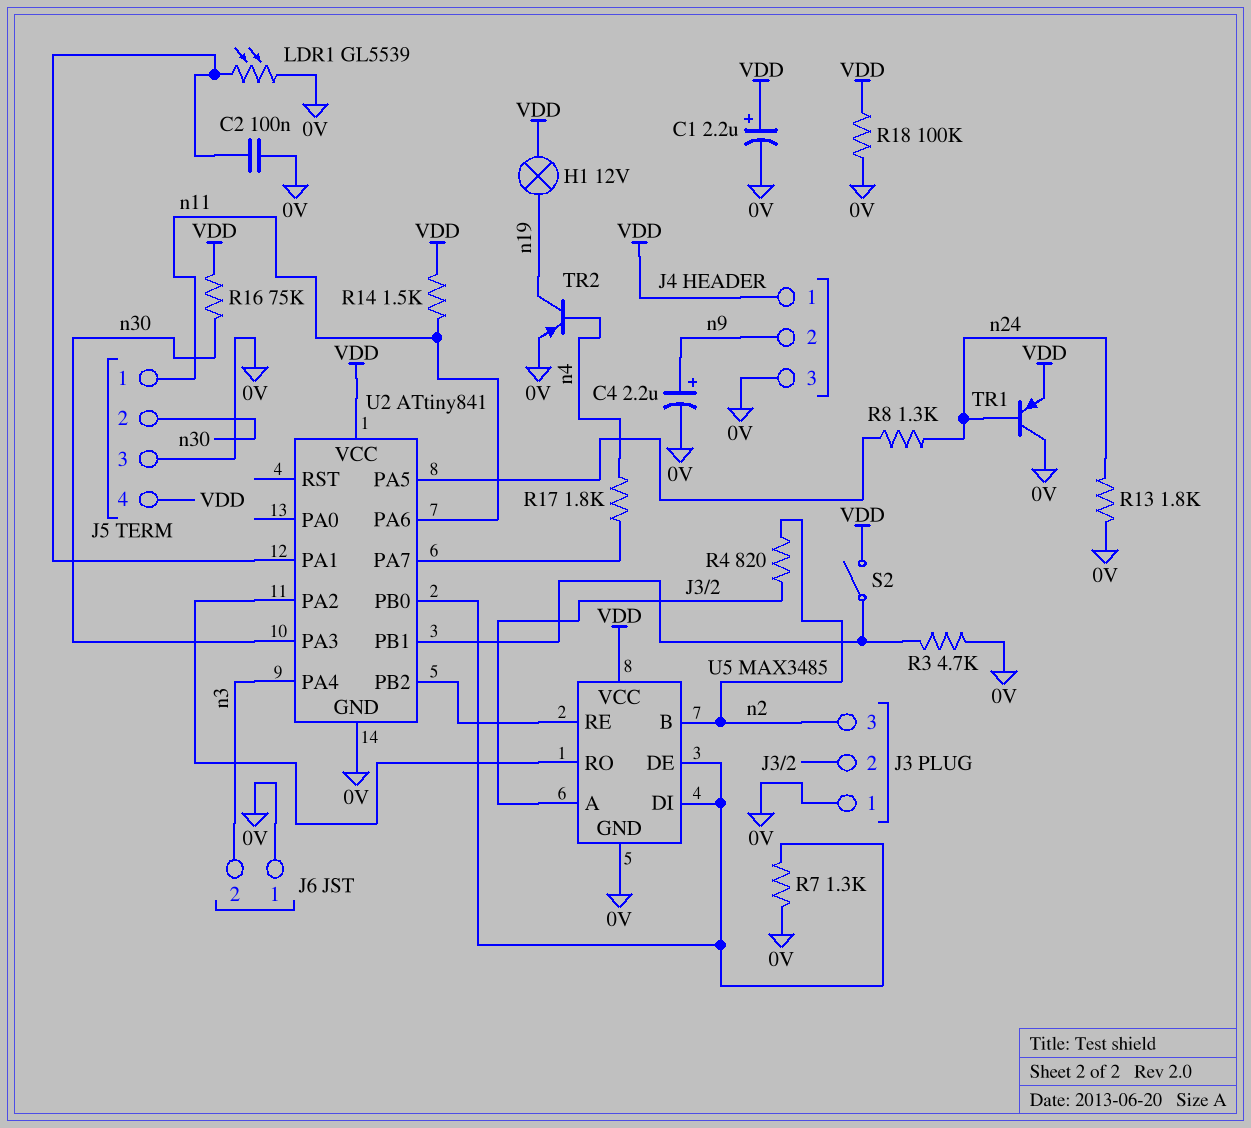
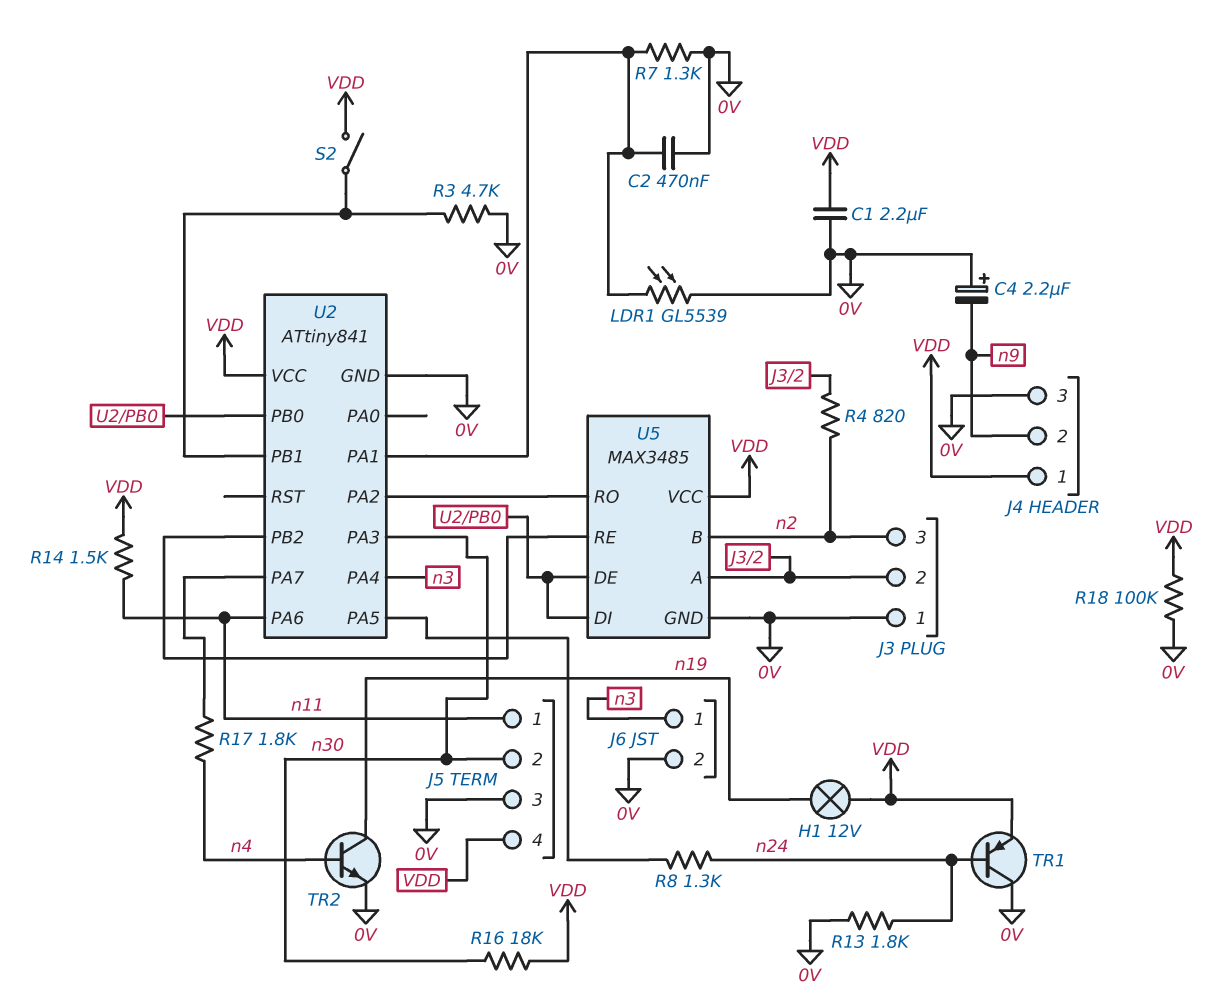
C1: 2.2uF (plus VDD, minus 0V) -> 2.2uF (0V, VDD)
C2: 100nF (0V, U2/PA1) -> 470nF (0V, U2/PA1)
C4: 2.2uF (plus n9, minus 0V) -> 2.2uF (plus 0V, minus n9)
J6 pin 1: 0V -> n3
J6 pin 2: n3 -> 0V
R7: 1.3k (0V, U2/PB0) -> 1.3k (0V, U2/PA1)
R16: 75k (VDD, n30) -> 18k (VDD, n30)
TR2: PNP (B n4, C n19, E 0V) -> NPN (B n4, C n19, E 0V)

